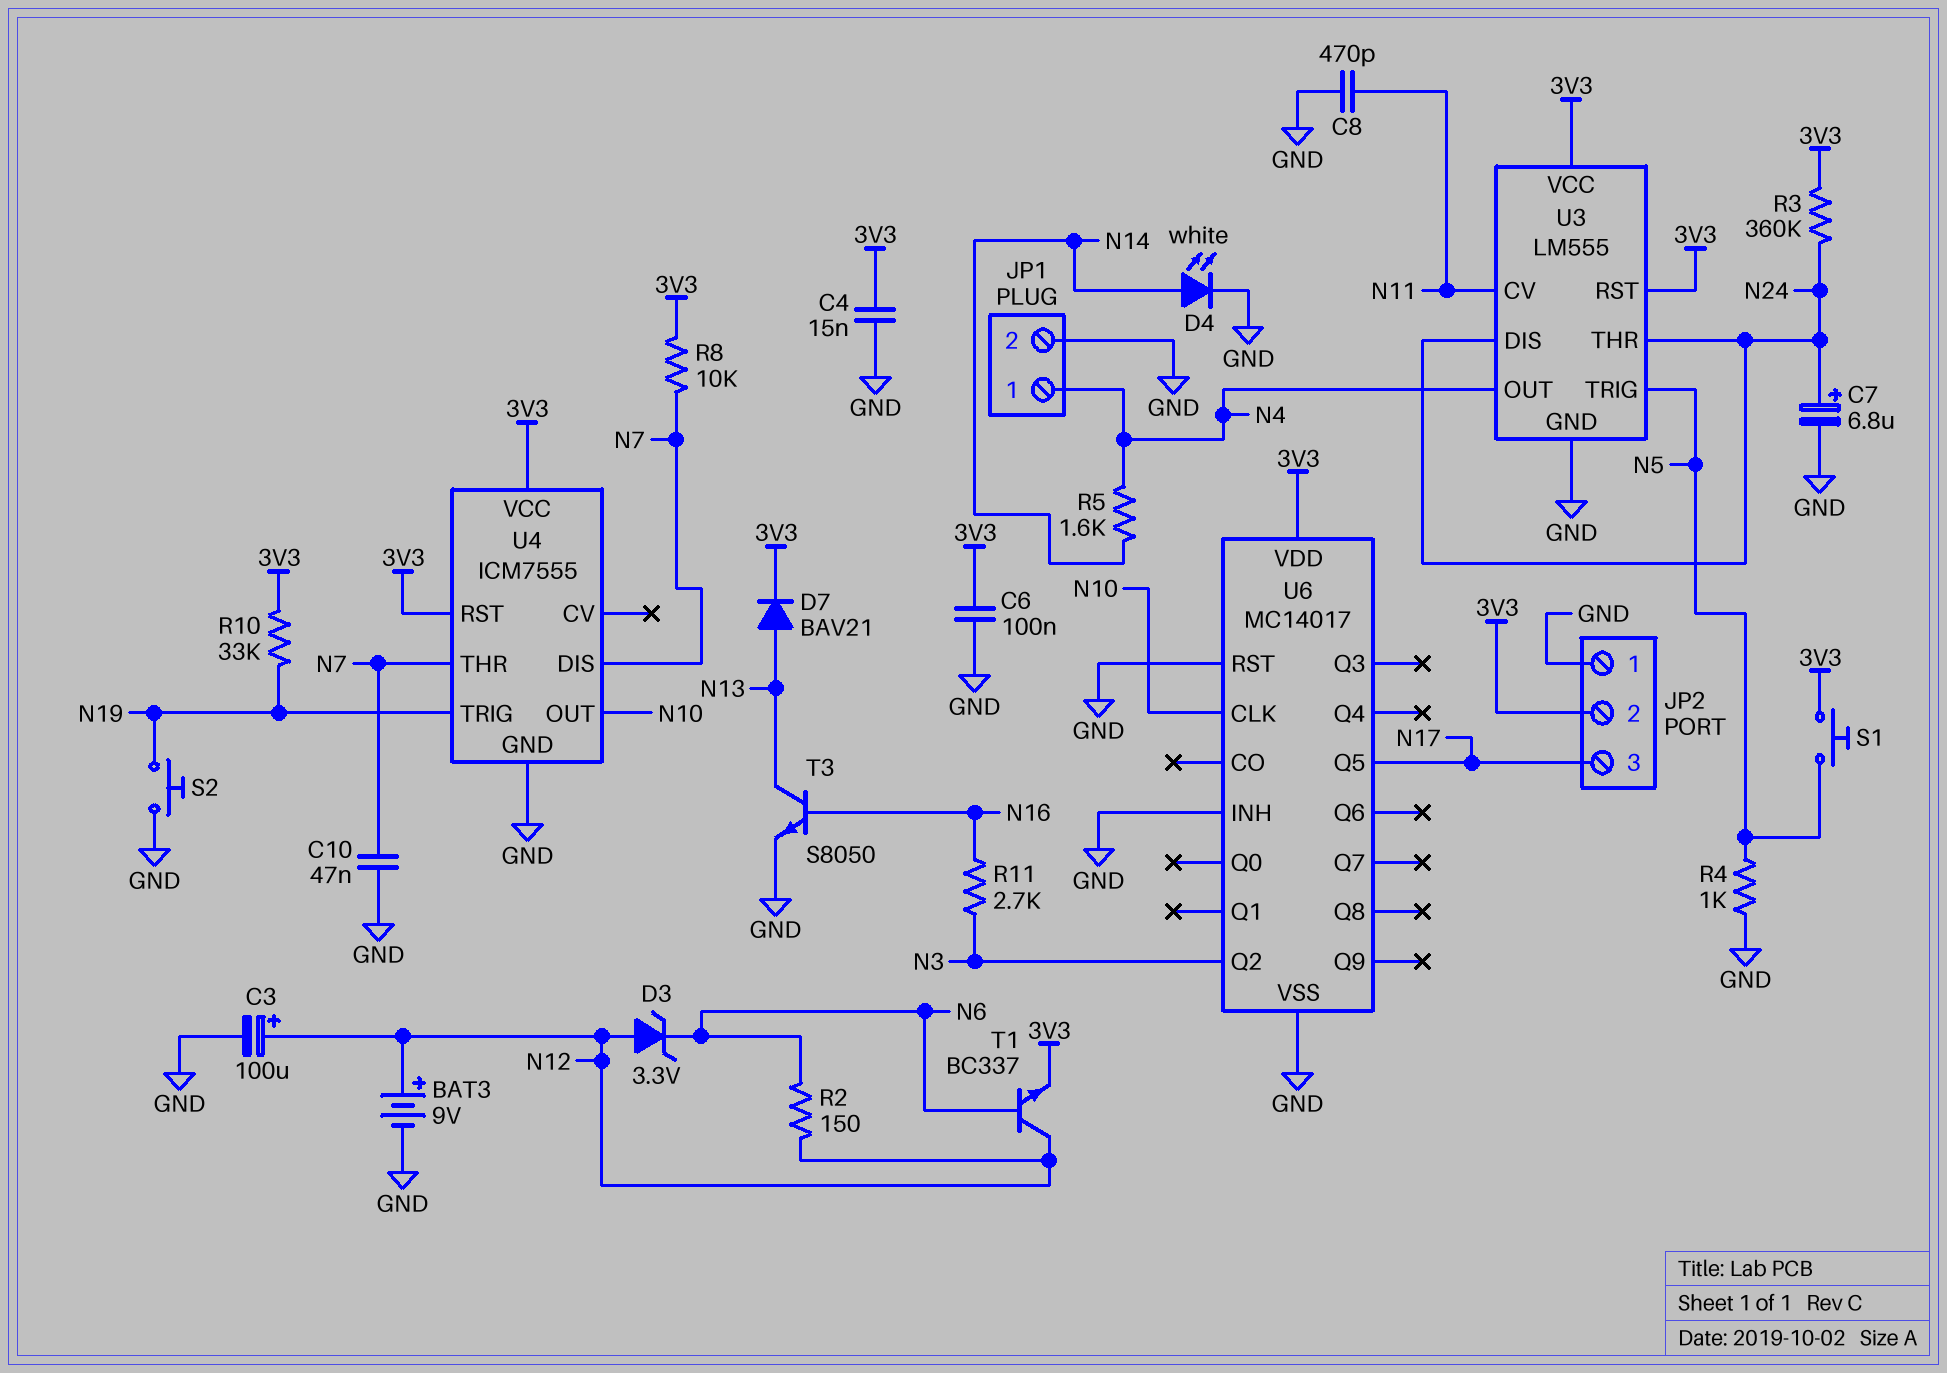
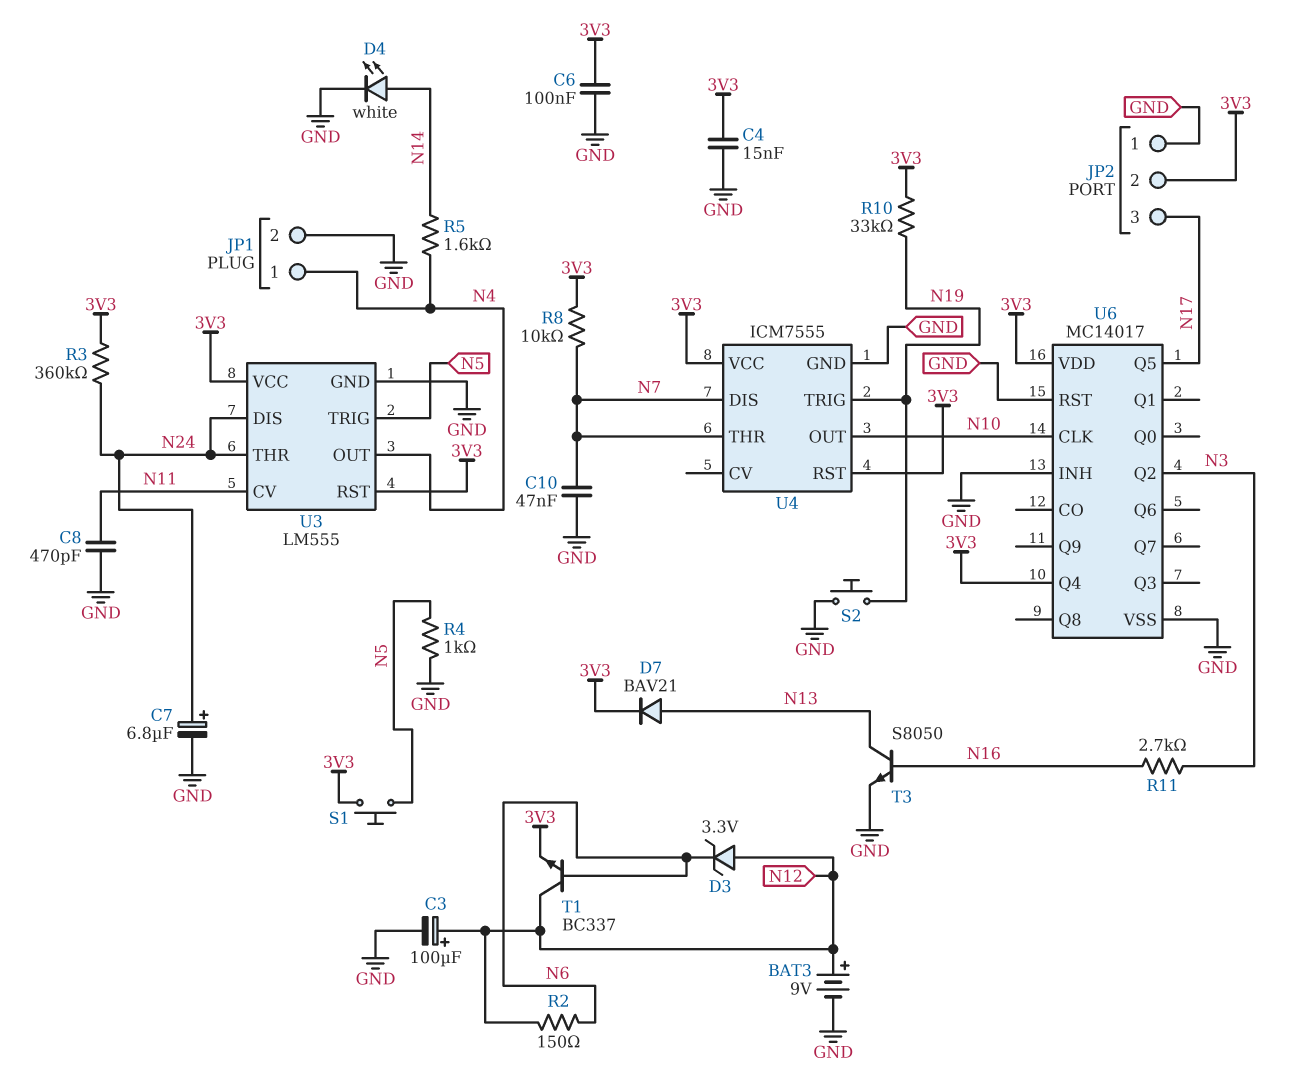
U6 pin Q4: none -> 3V3

